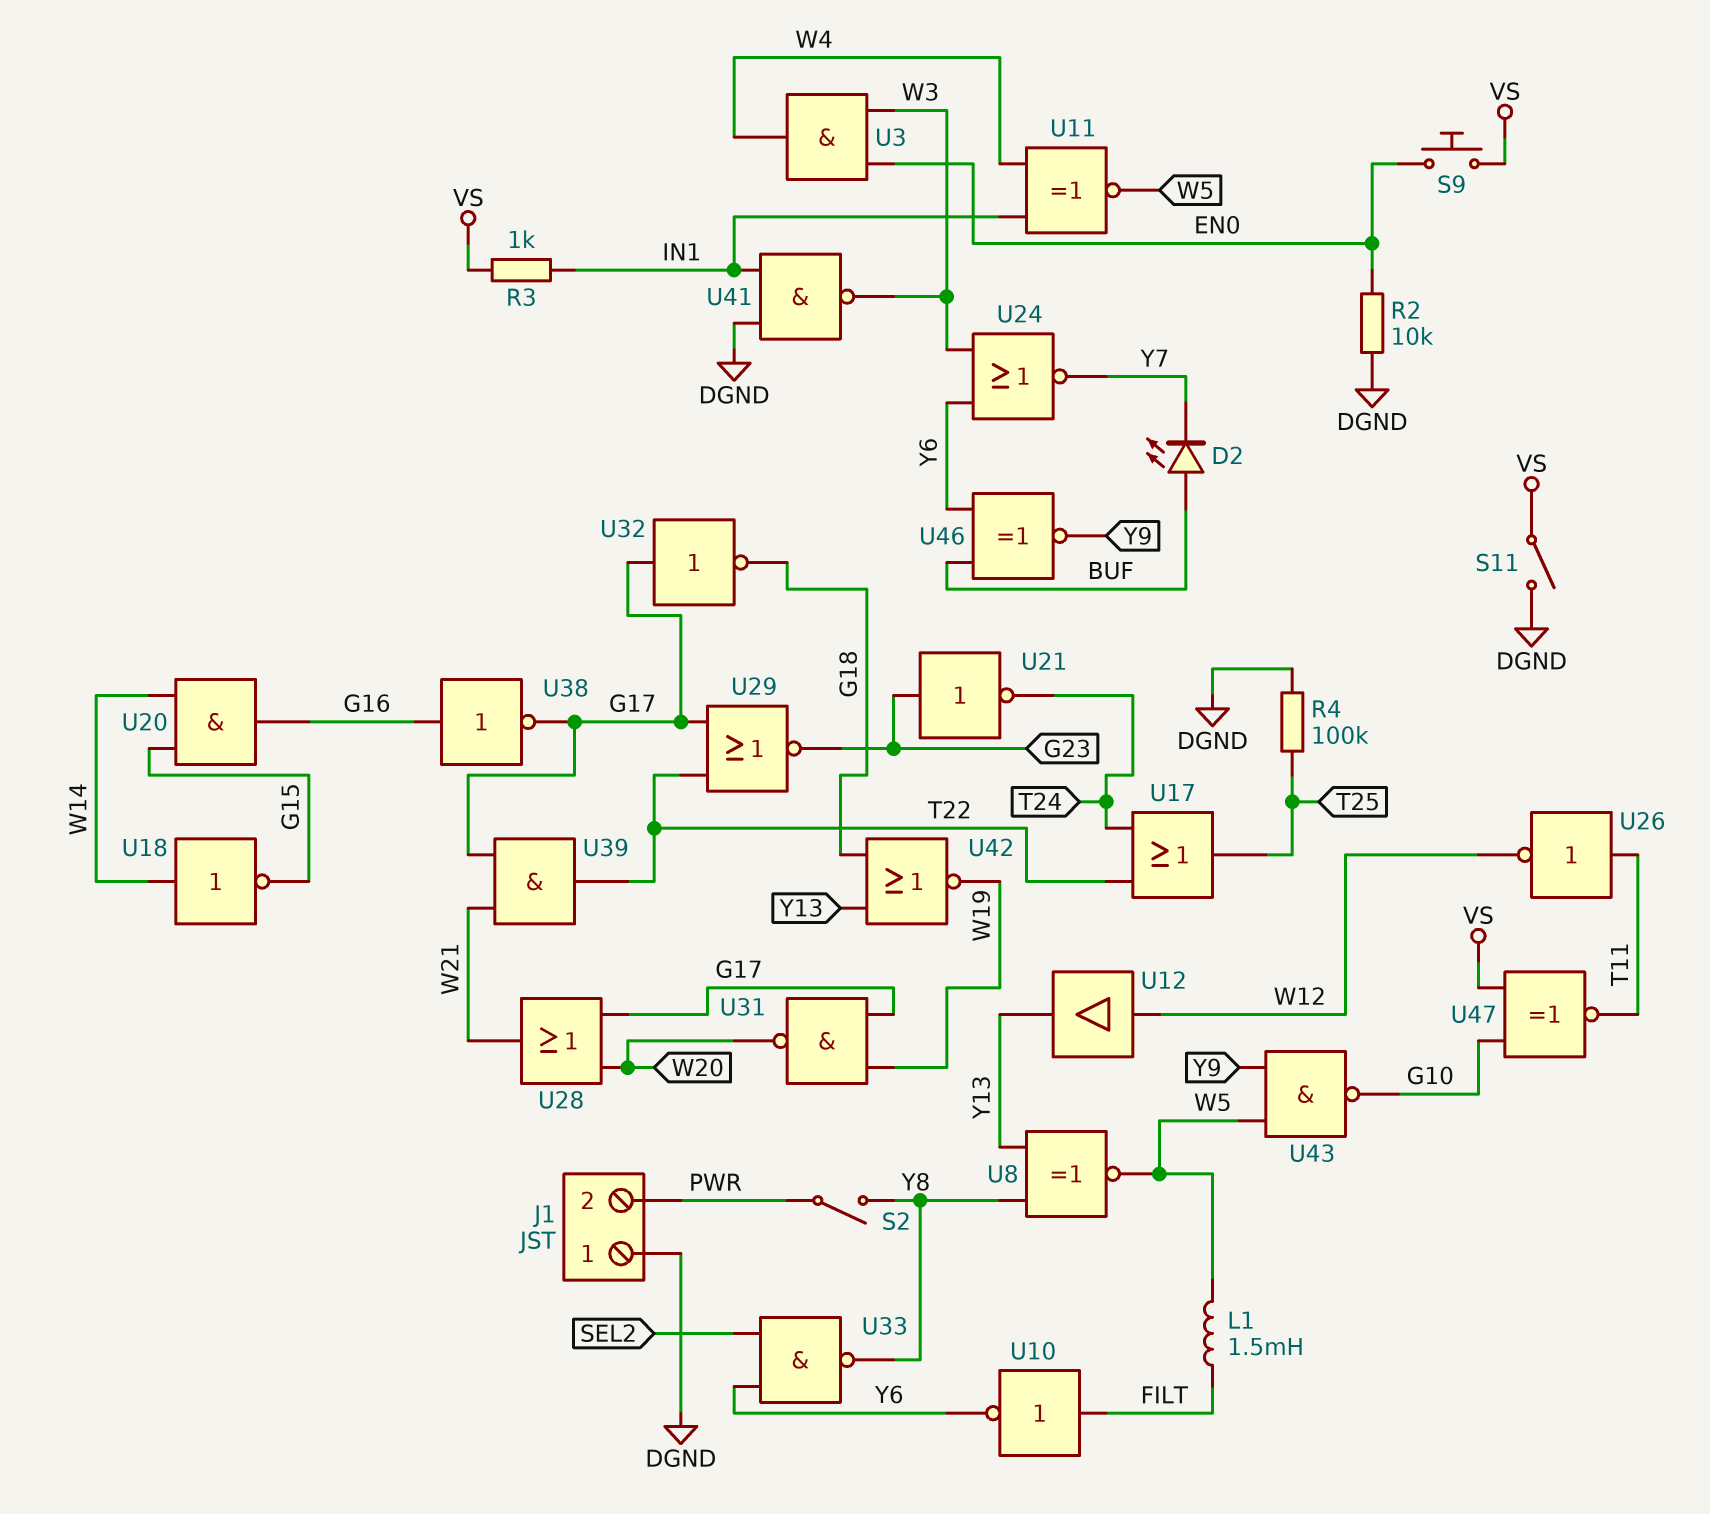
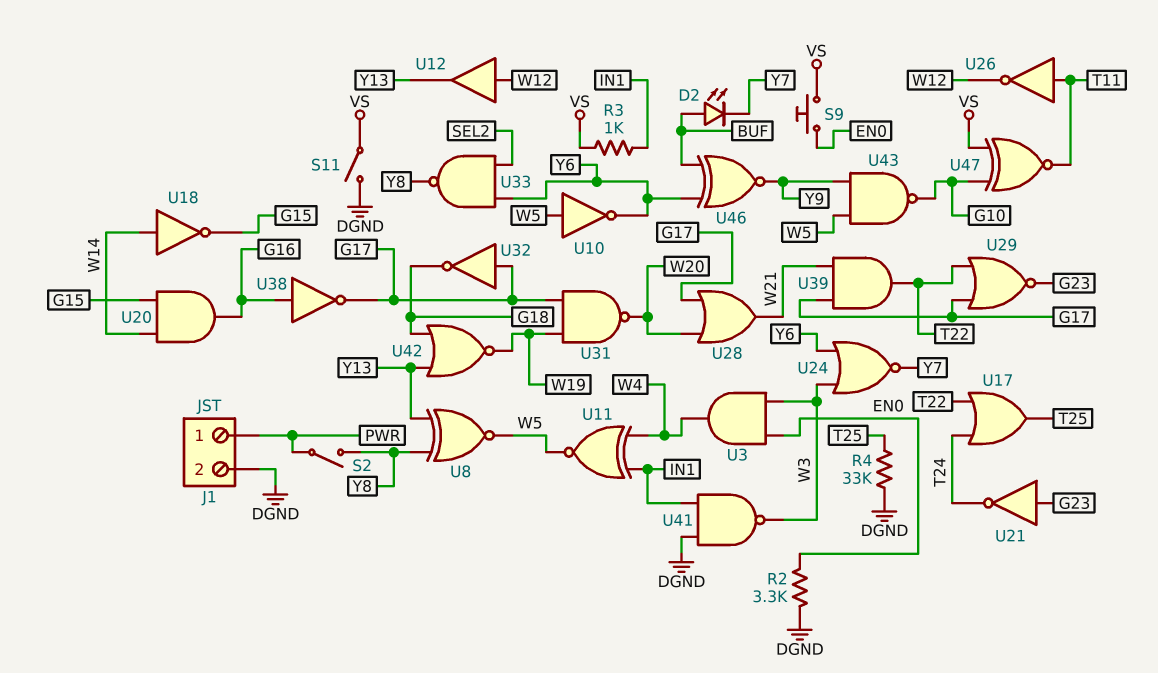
J1 pin 1: DGND -> PWR
J1 pin 2: PWR -> DGND
L1: 1.5mH (FILT, W5) -> none
R2: 10k (DGND, EN0) -> 3.3k (DGND, EN0)
R4: 100k (DGND, T25) -> 33k (DGND, T25)
U10: NOT (in FILT, out Y6) -> NOT (in W5, out Y6)

